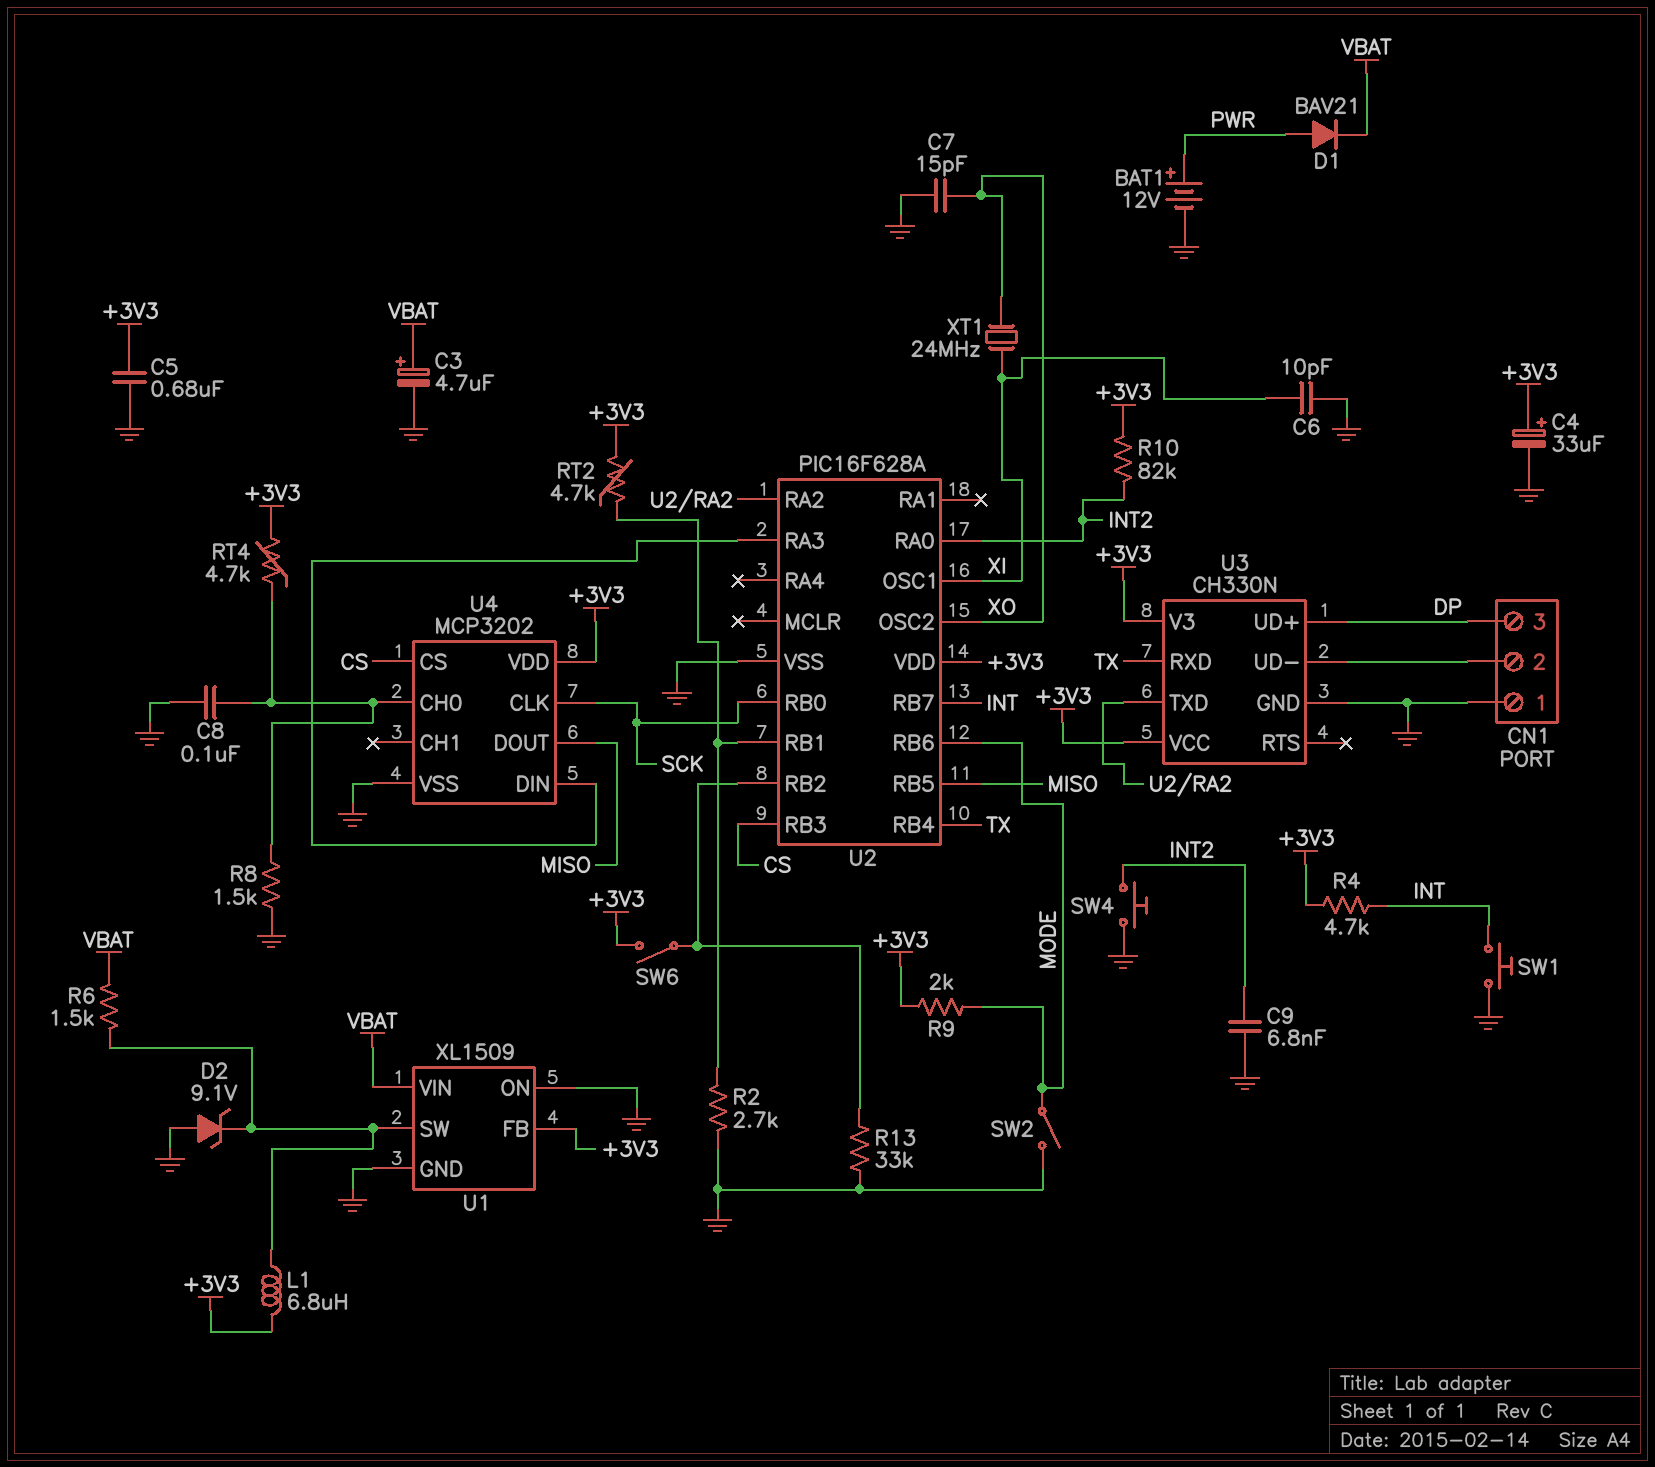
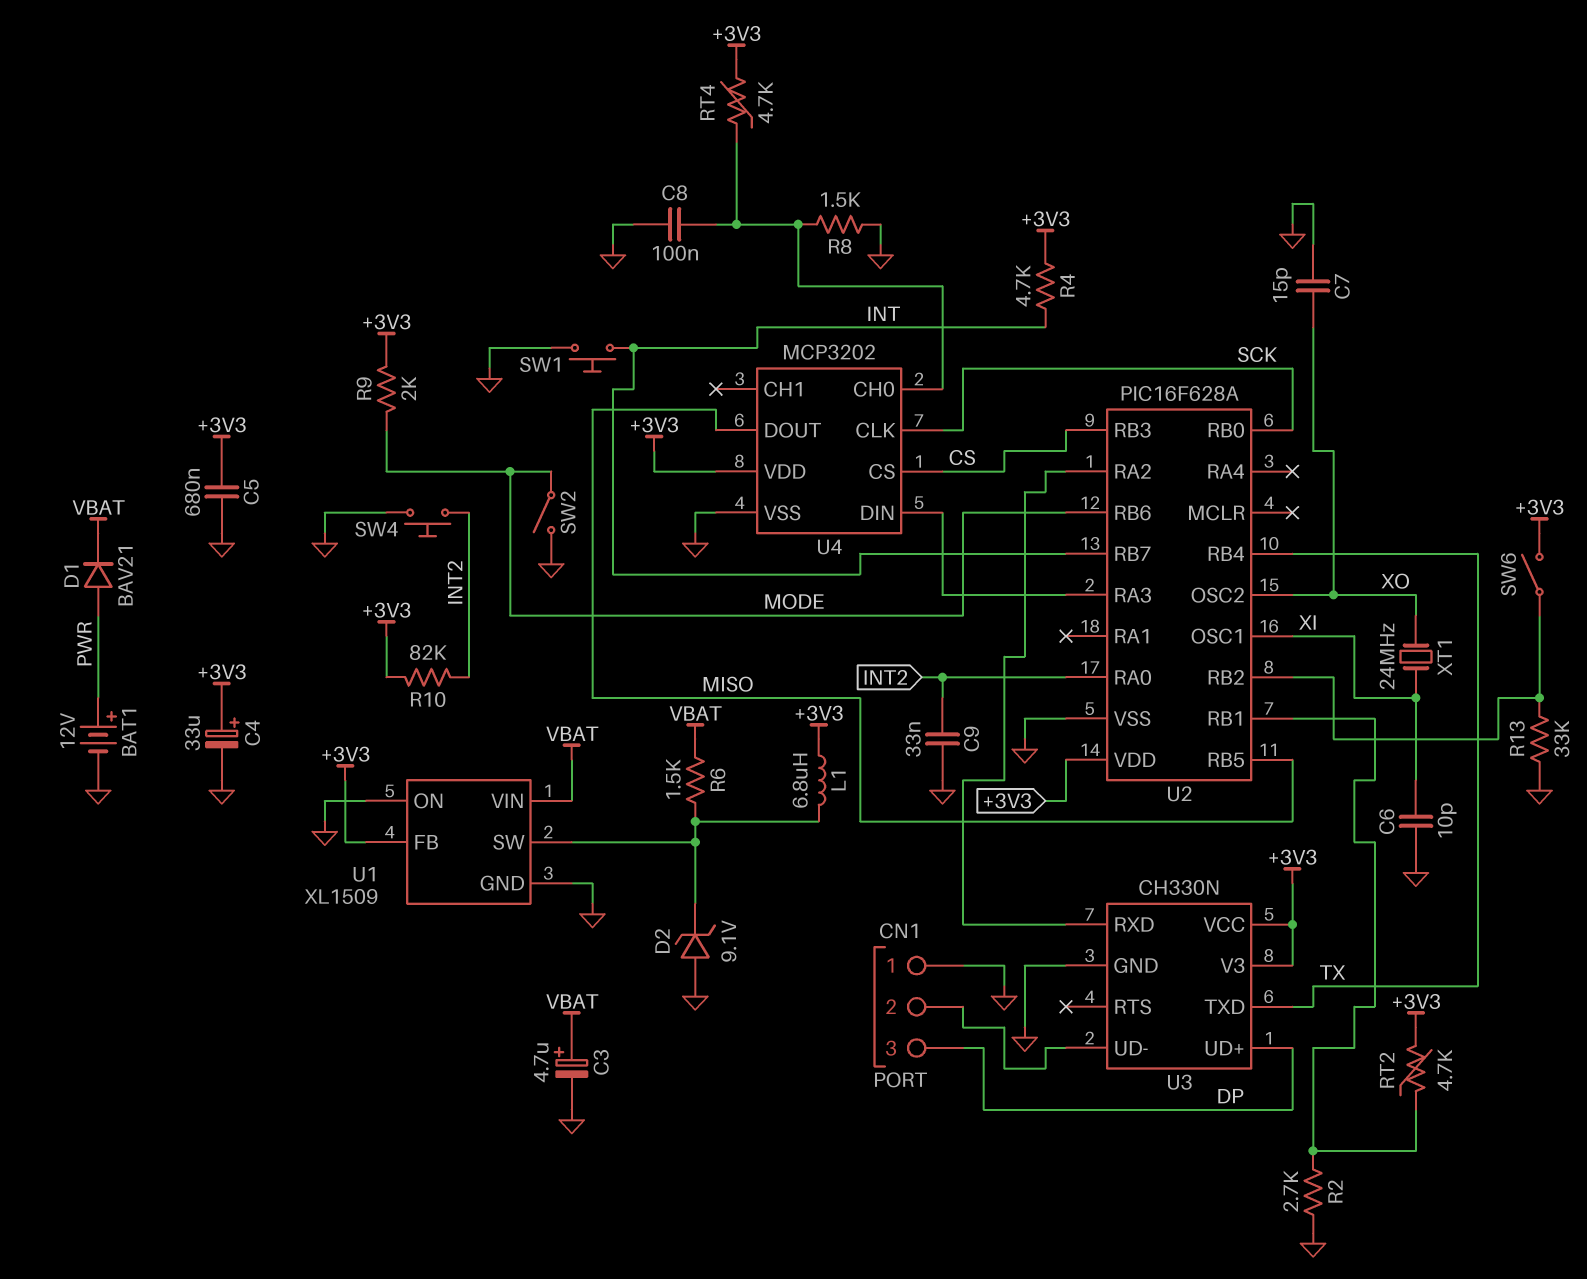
C9: 6.8nF (GND, INT2) -> 33nF (GND, INT2)
U3 pin RXD: TX -> U2/RA2
U3 pin TXD: U2/RA2 -> TX

